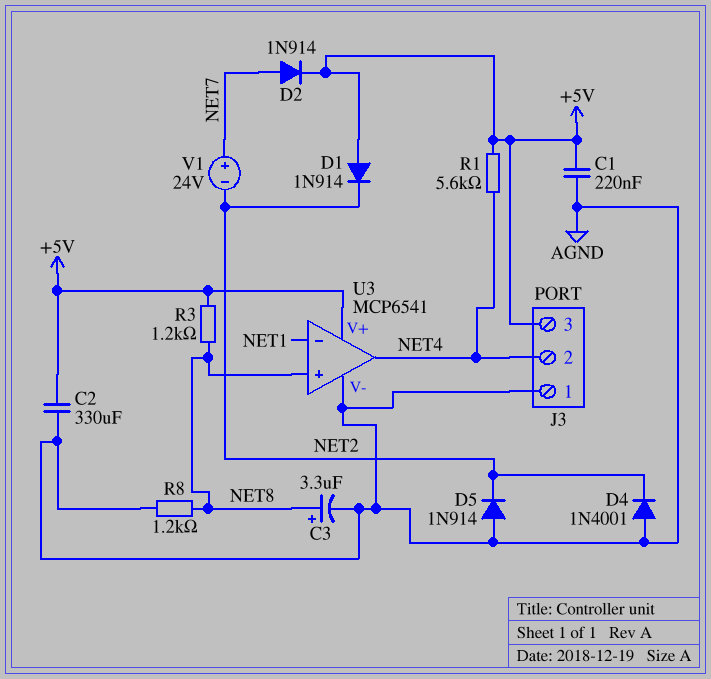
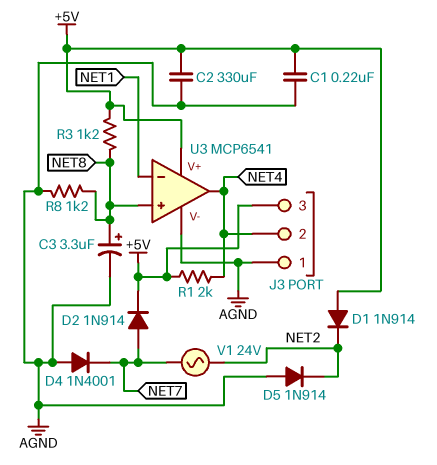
D4: diode 1N4001 (A AGND, K NET2) -> diode 1N4001 (A AGND, K NET7)
R1: 5.6k (+5V, NET4) -> 2k (+5V, NET4)
V1: 24V (plus NET7, minus NET2) -> AC 24V (NET2, NET7)

